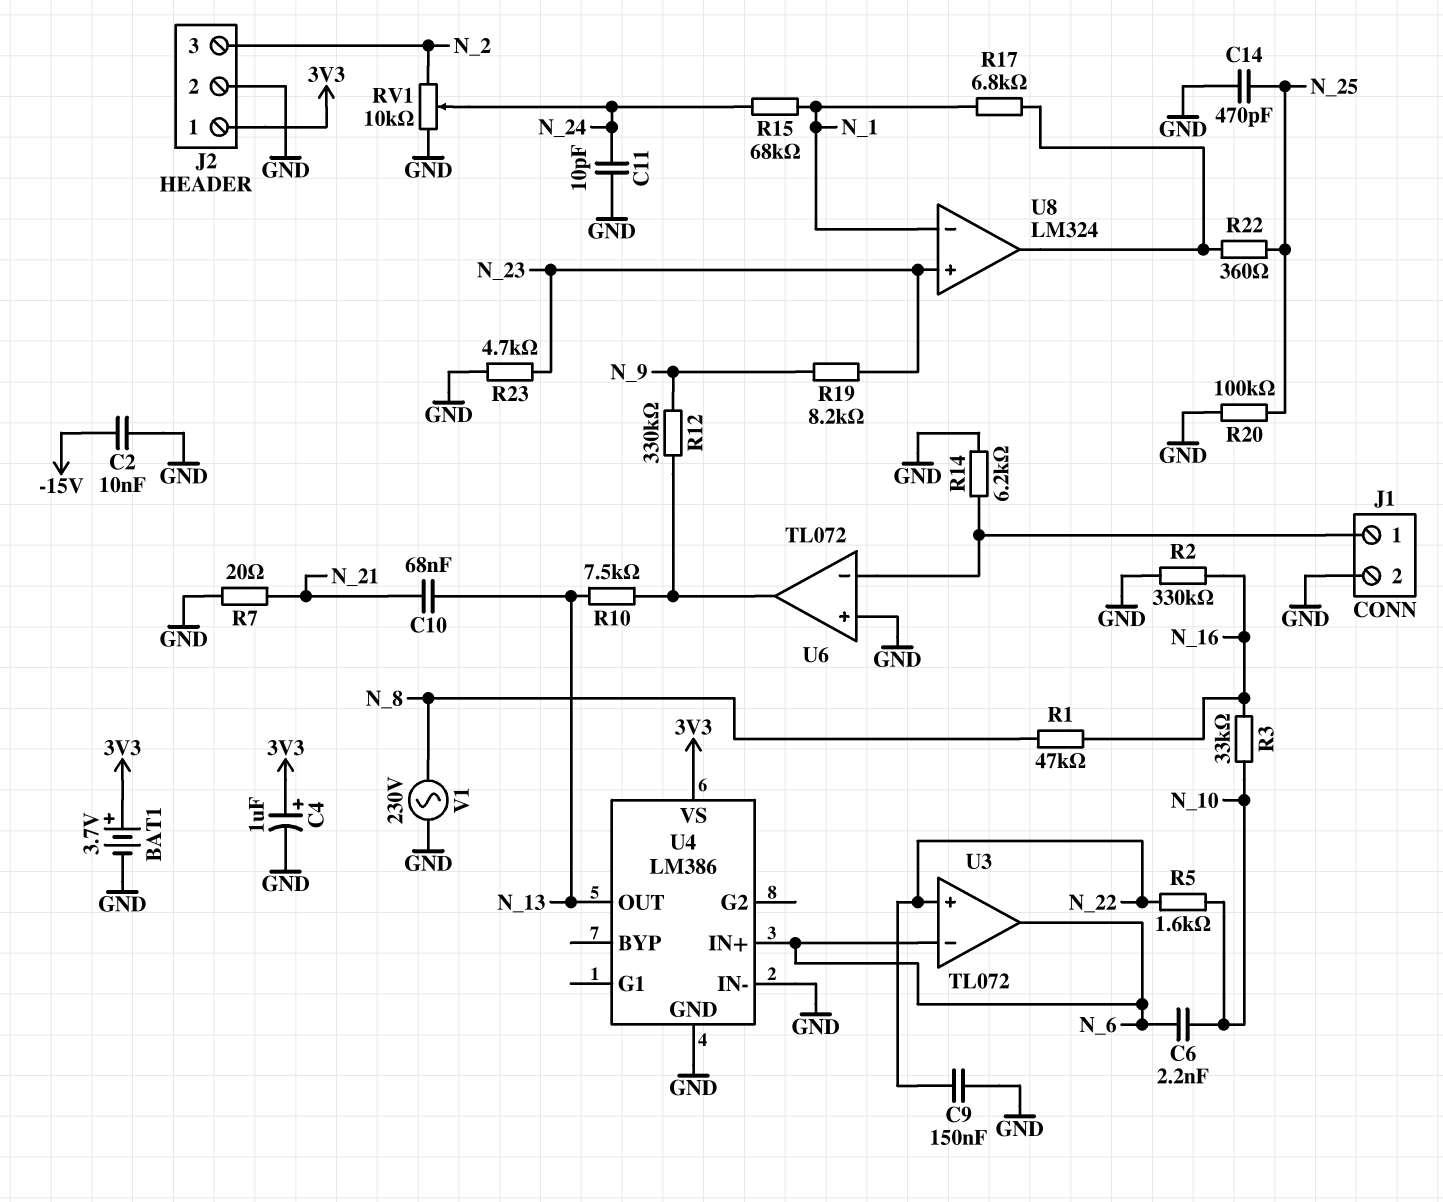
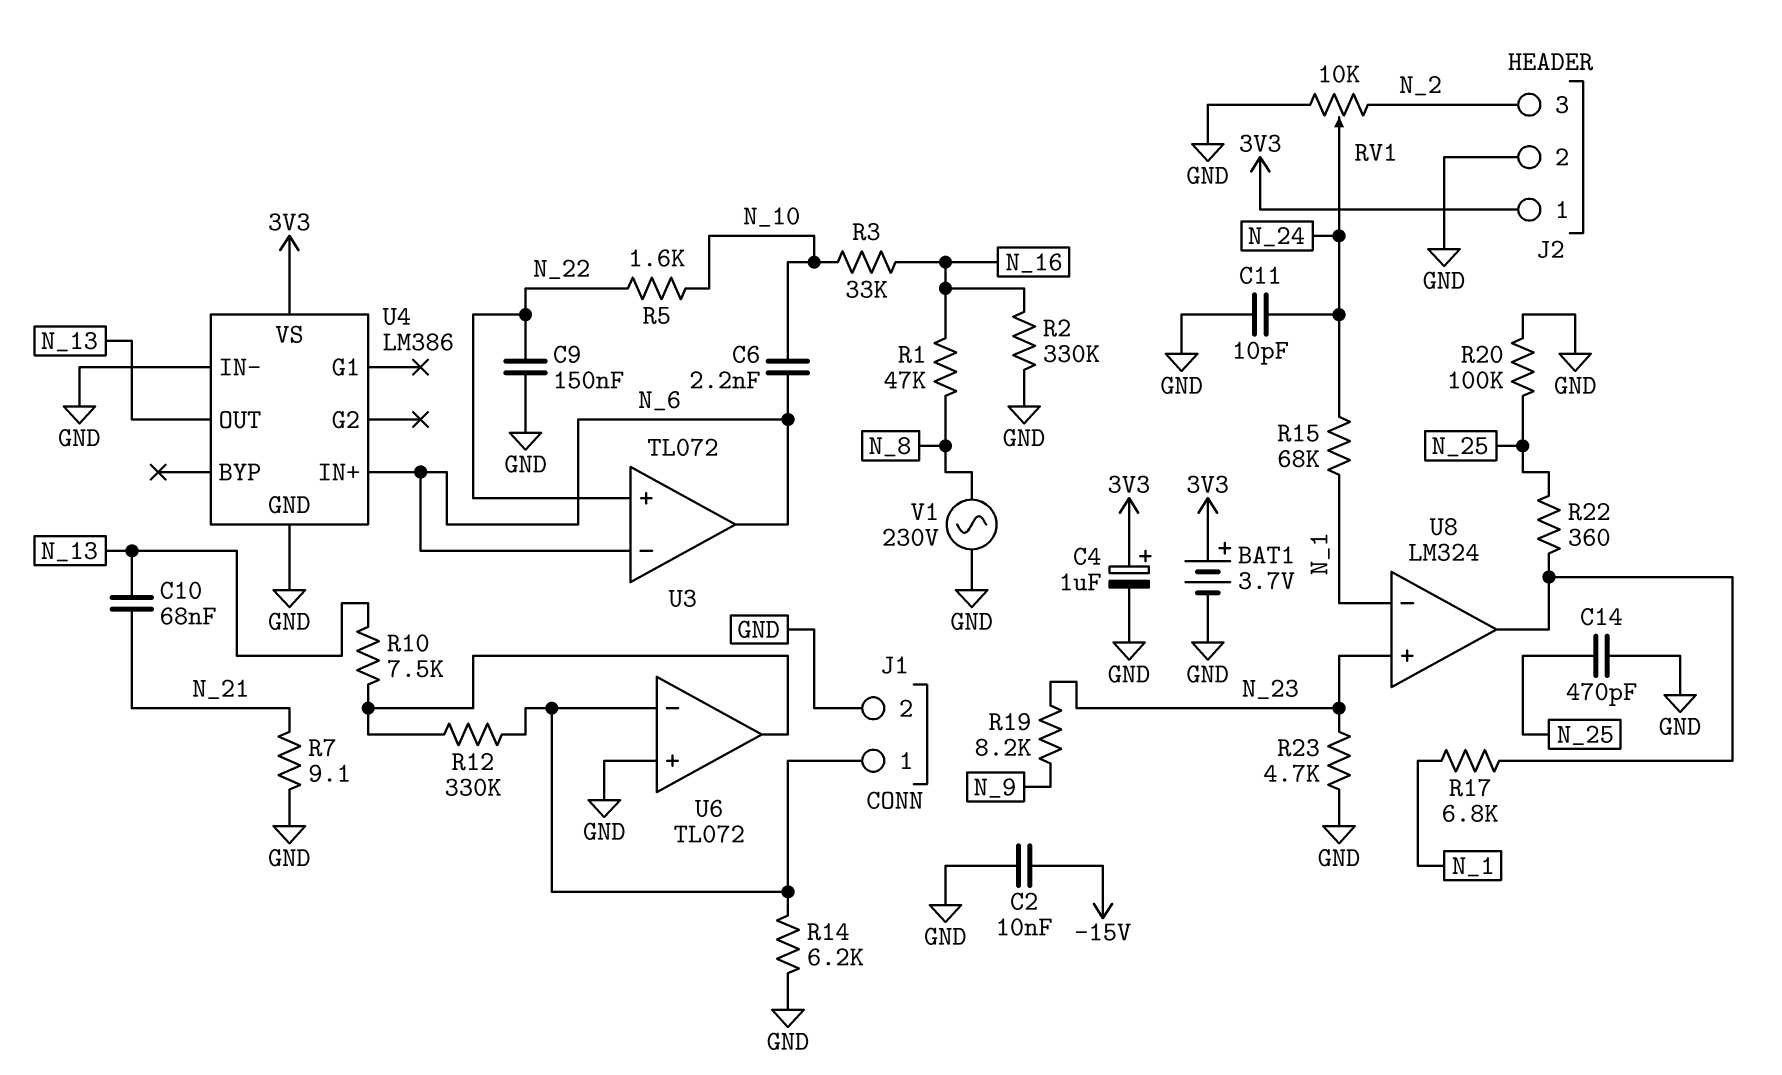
R7: 20 (GND, N_21) -> 9.1 (GND, N_21)
R12: 330k (N_9, U6/out) -> 330k (J1/1, U6/out)

